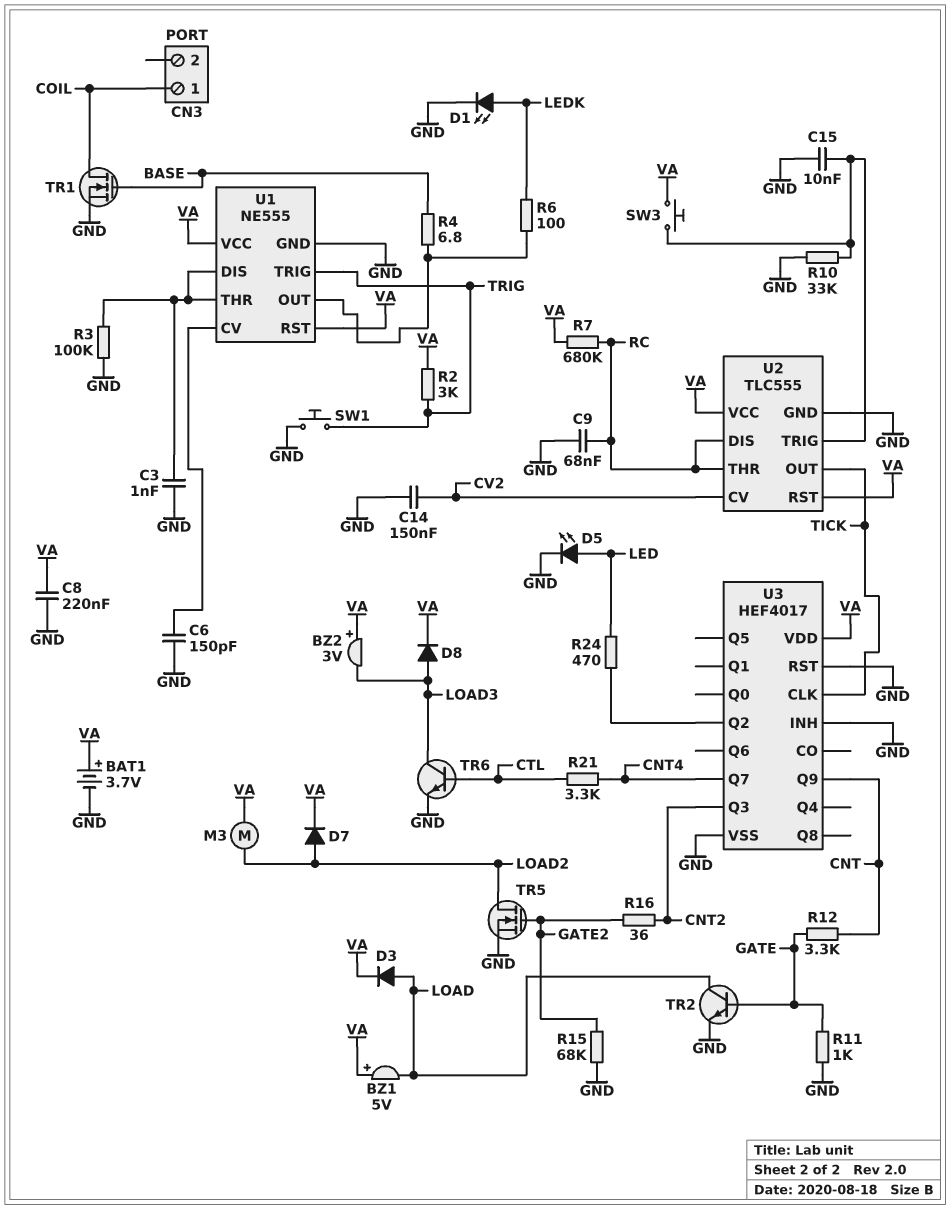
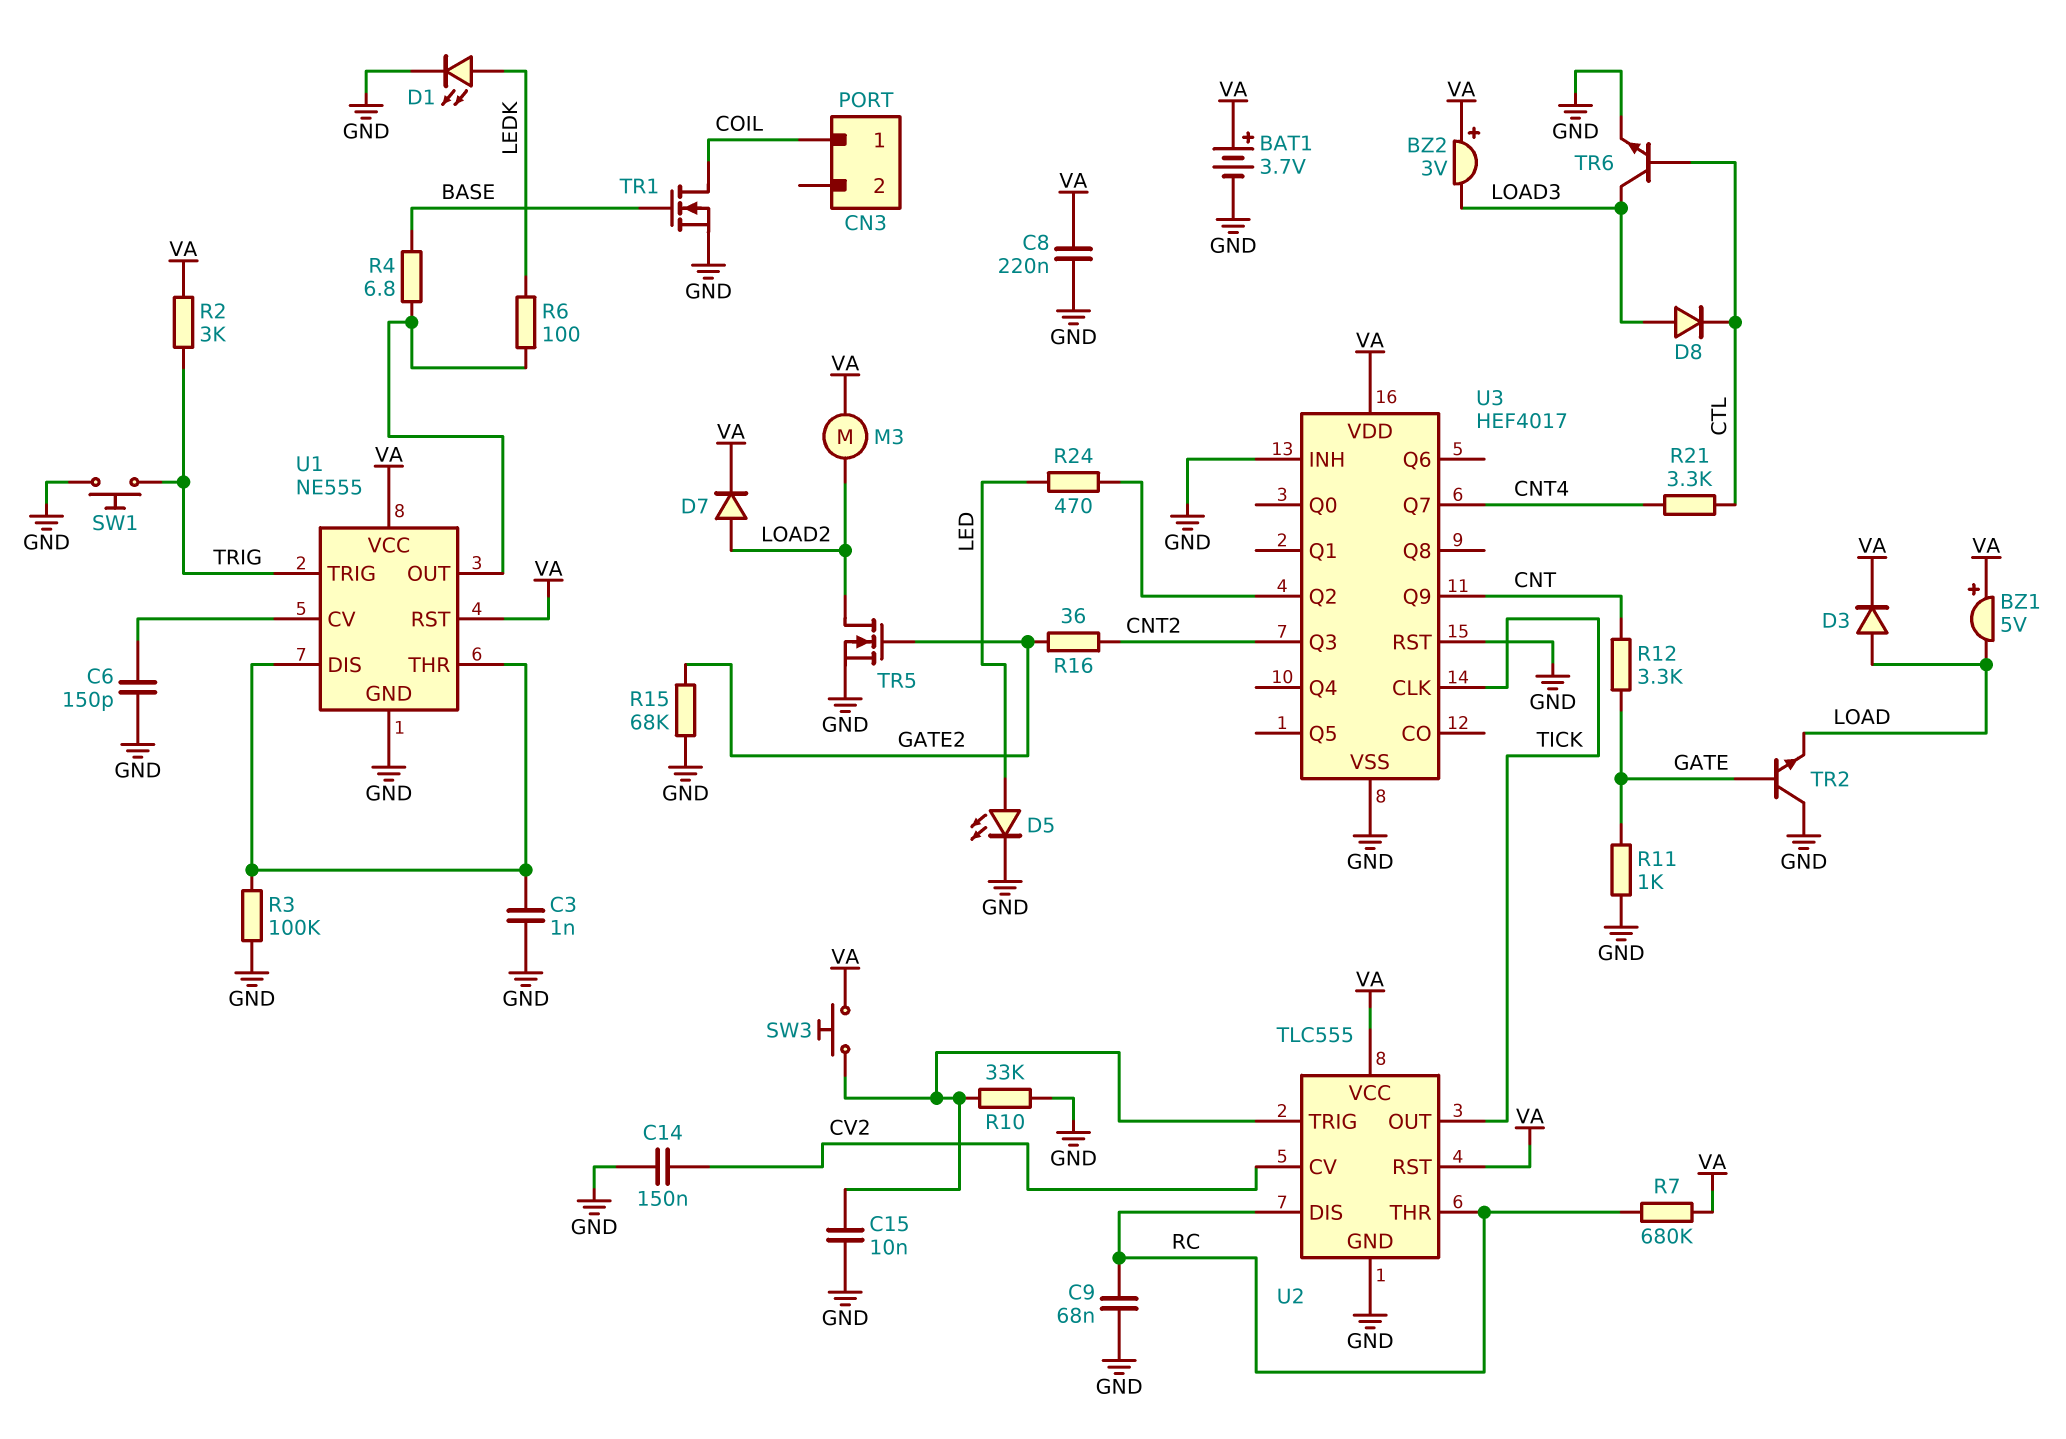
D8: diode (A LOAD3, K VA) -> diode (A LOAD3, K CTL)
TR2: NPN (B GATE, C LOAD, E GND) -> NPN (B GATE, C GND, E LOAD)

